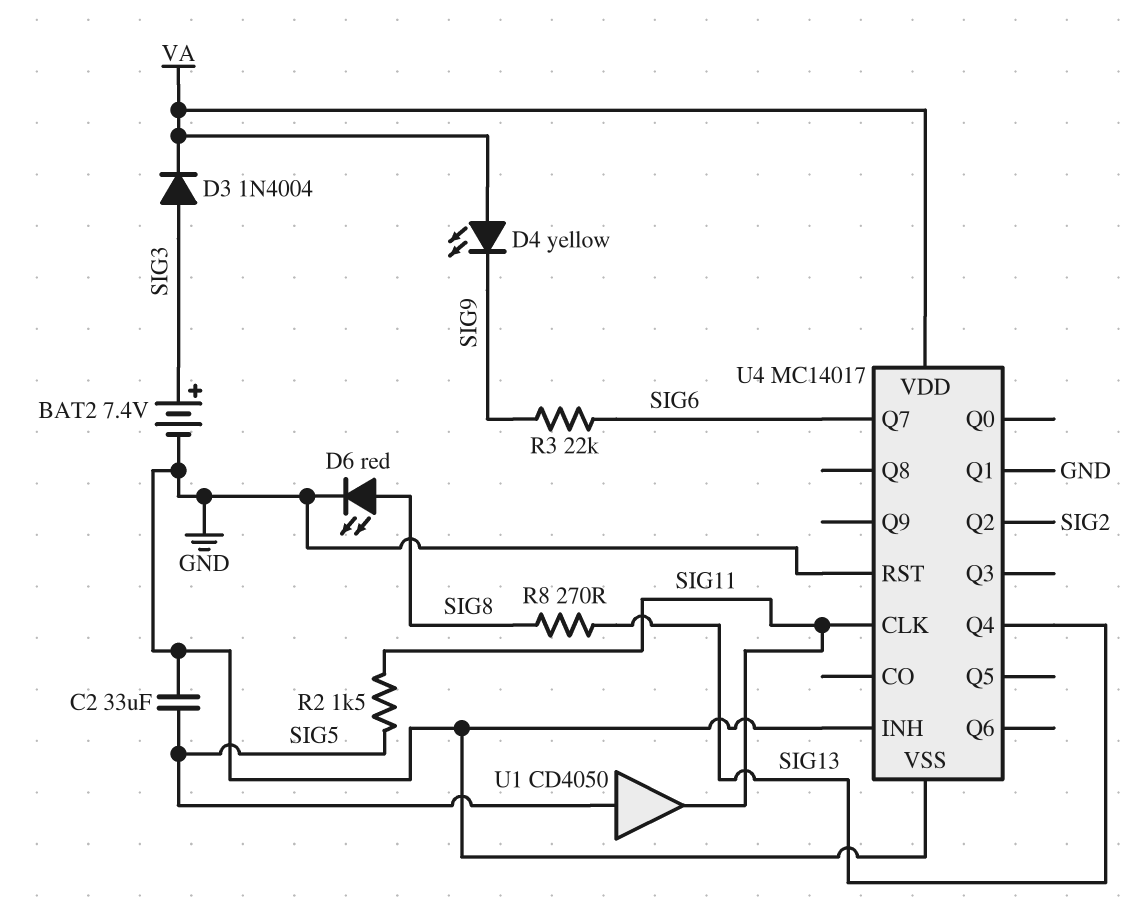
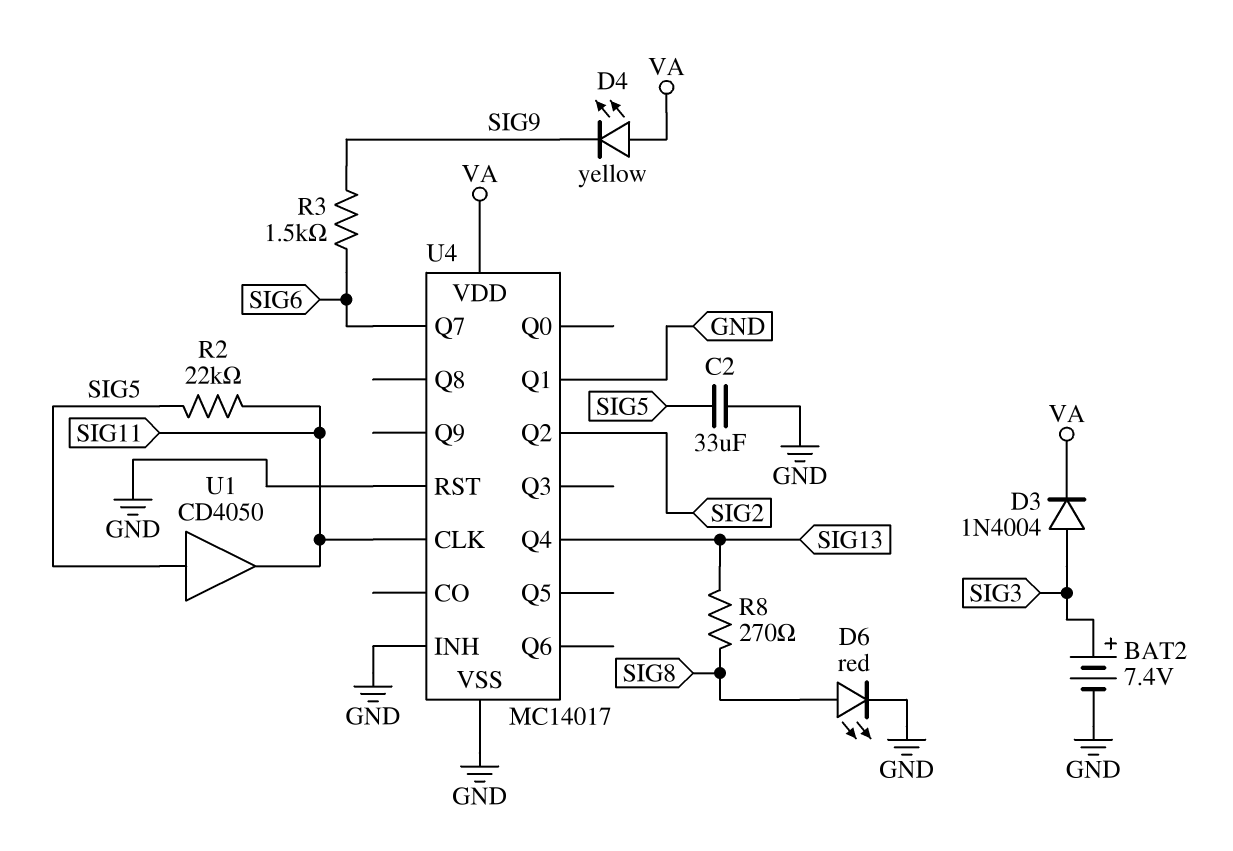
R2: 1.5k (SIG5, SIG11) -> 22k (SIG5, SIG11)
R3: 22k (SIG6, SIG9) -> 1.5k (SIG6, SIG9)

